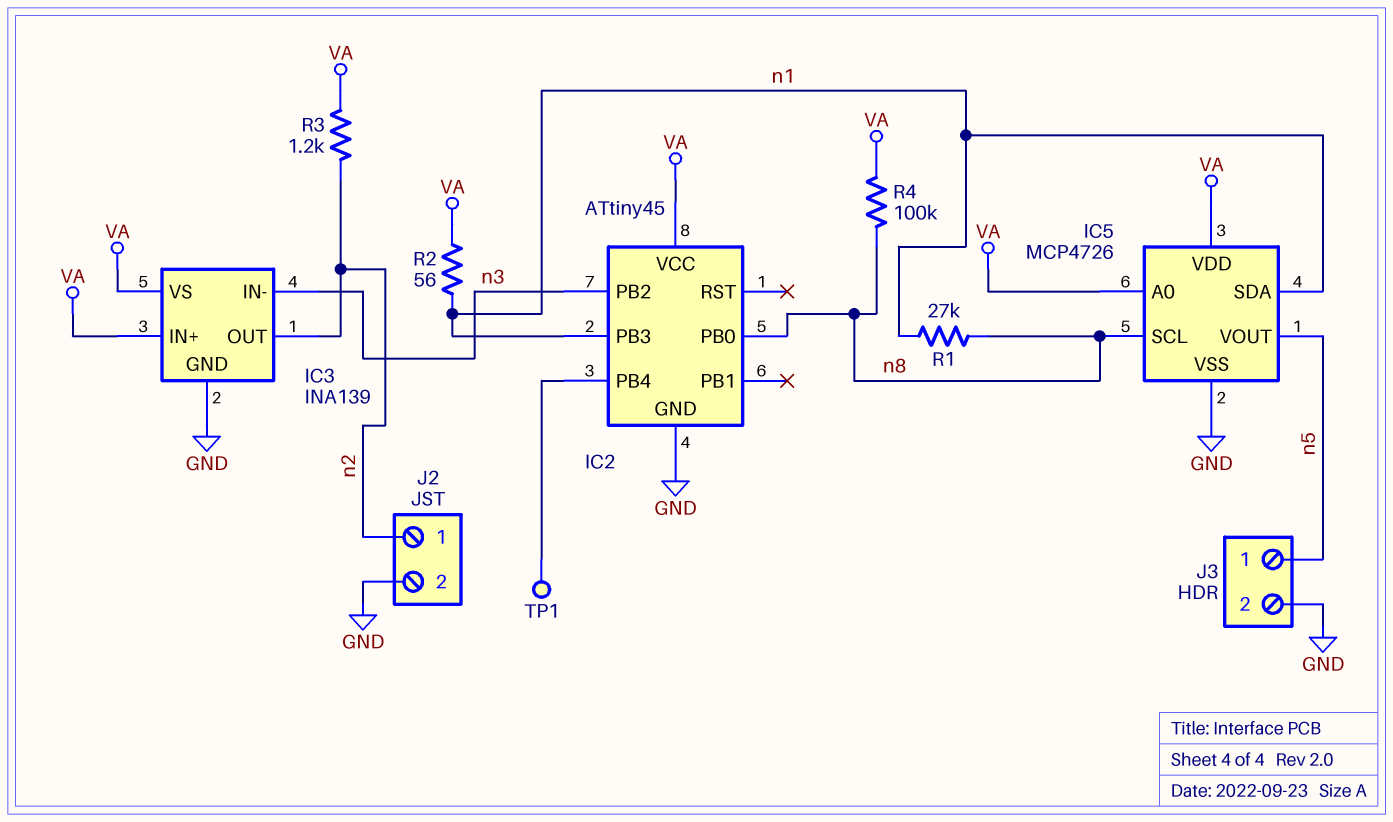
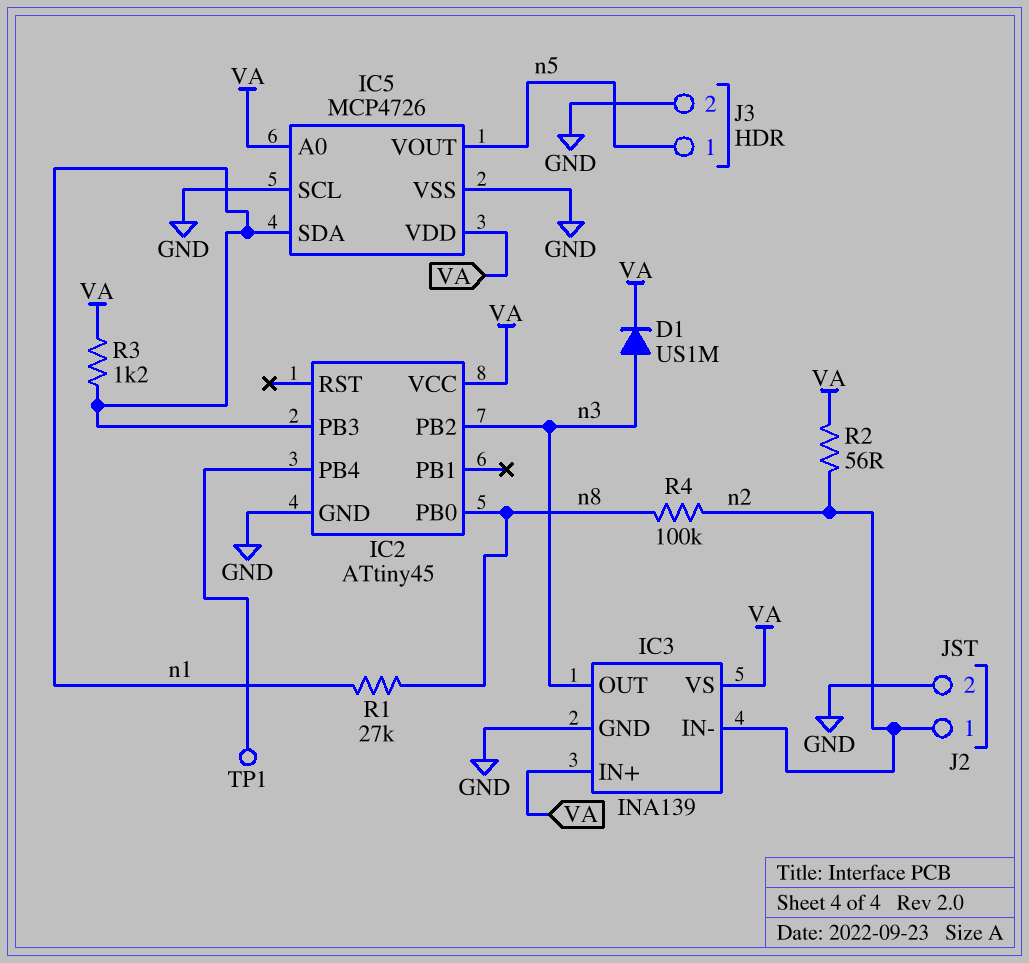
D1: none -> diode US1M (A n3, K VA)
IC3 pin IN-: n3 -> n2
IC3 pin OUT: n2 -> n3
IC5 pin SCL: n8 -> GND
R2: 56 (VA, n1) -> 56 (VA, n2)
R3: 1.2k (VA, n2) -> 1.2k (VA, n1)
R4: 100k (VA, n8) -> 100k (n2, n8)

